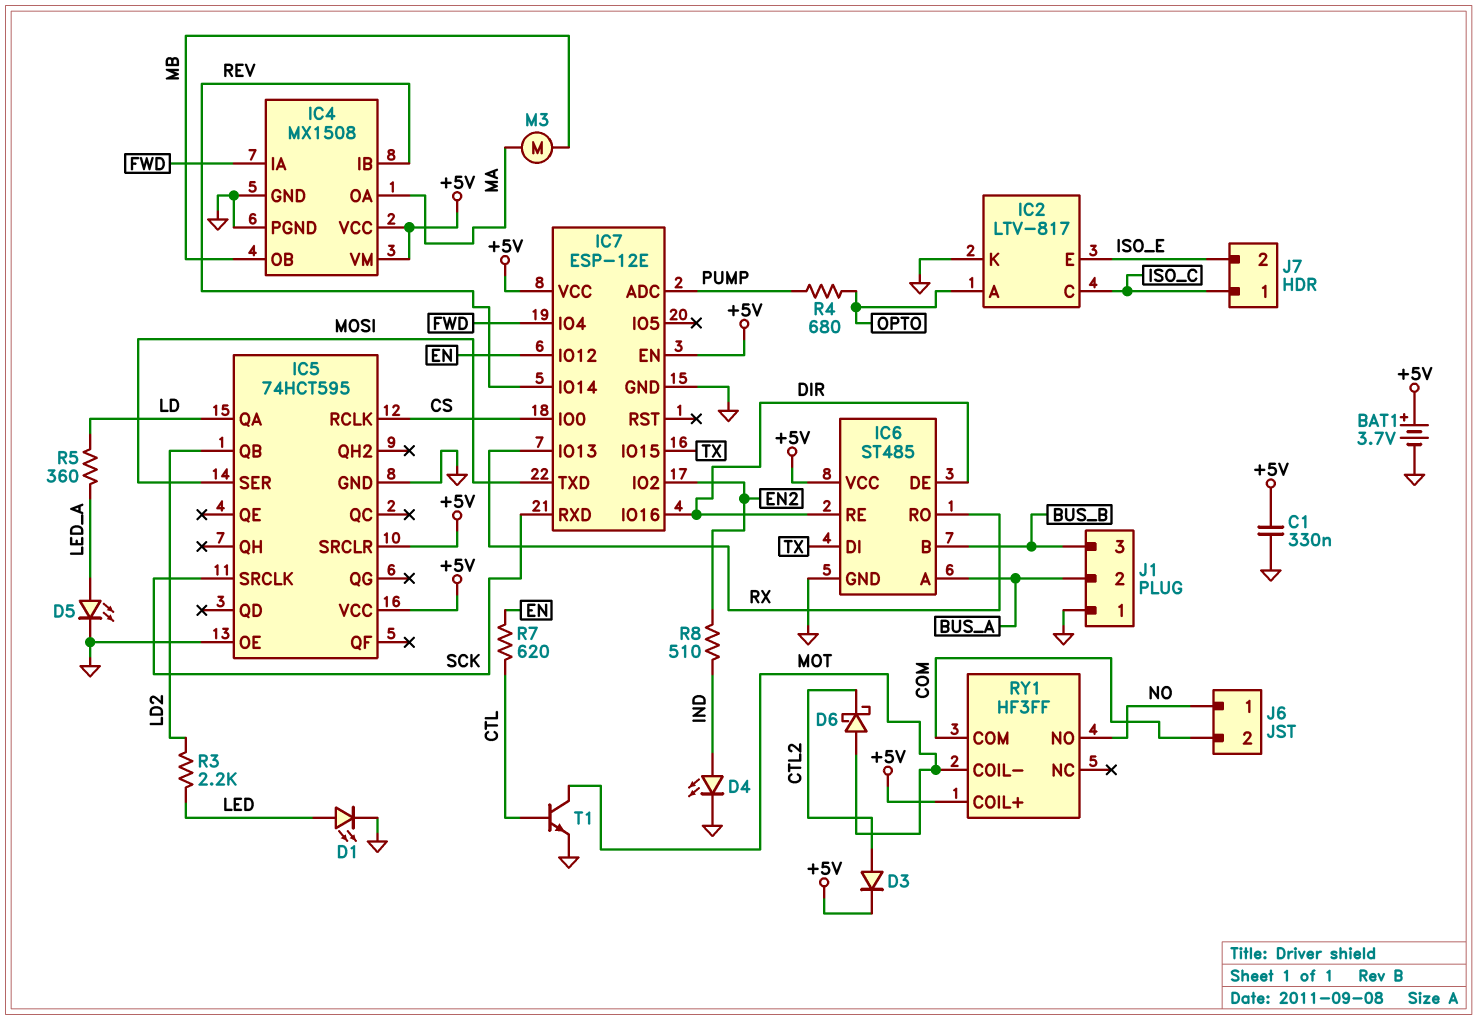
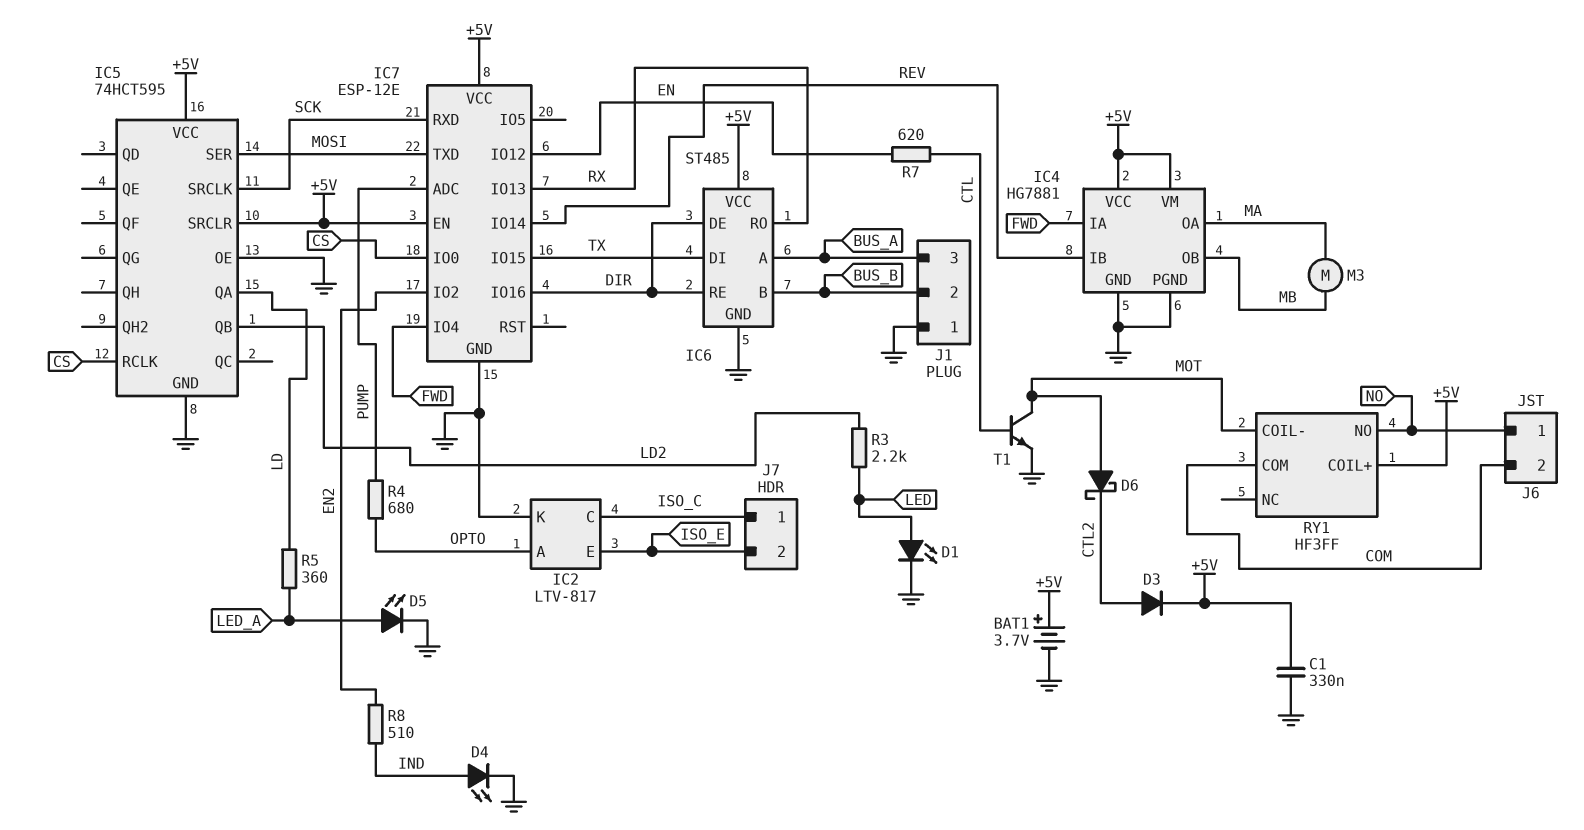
IC4: MX1508 -> HG7881
J1 pin 2: BUS_A -> BUS_B
J1 pin 3: BUS_B -> BUS_A

